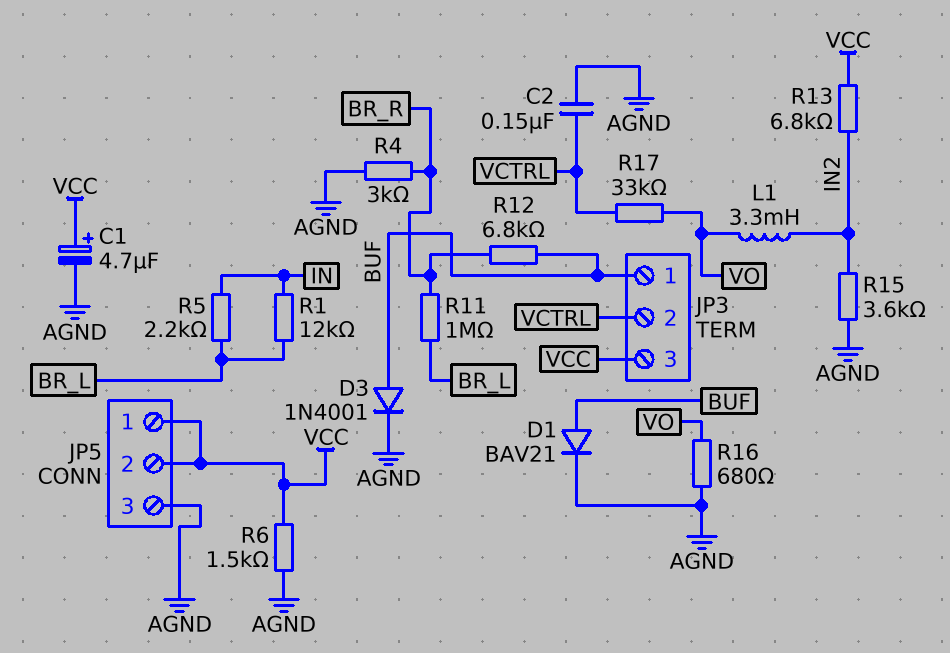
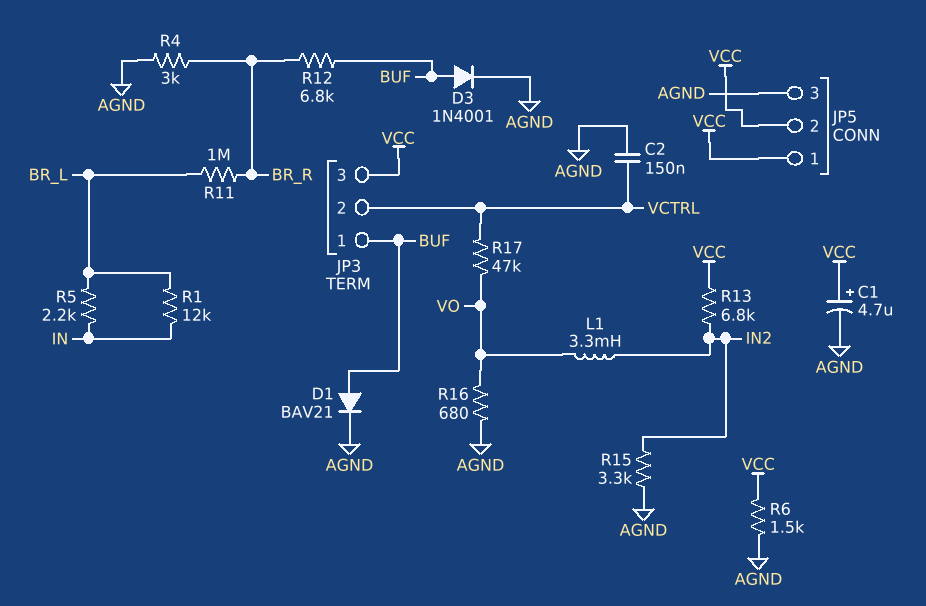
R15: 3.6k (AGND, IN2) -> 3.3k (AGND, IN2)
R17: 33k (VCTRL, VO) -> 47k (VCTRL, VO)

